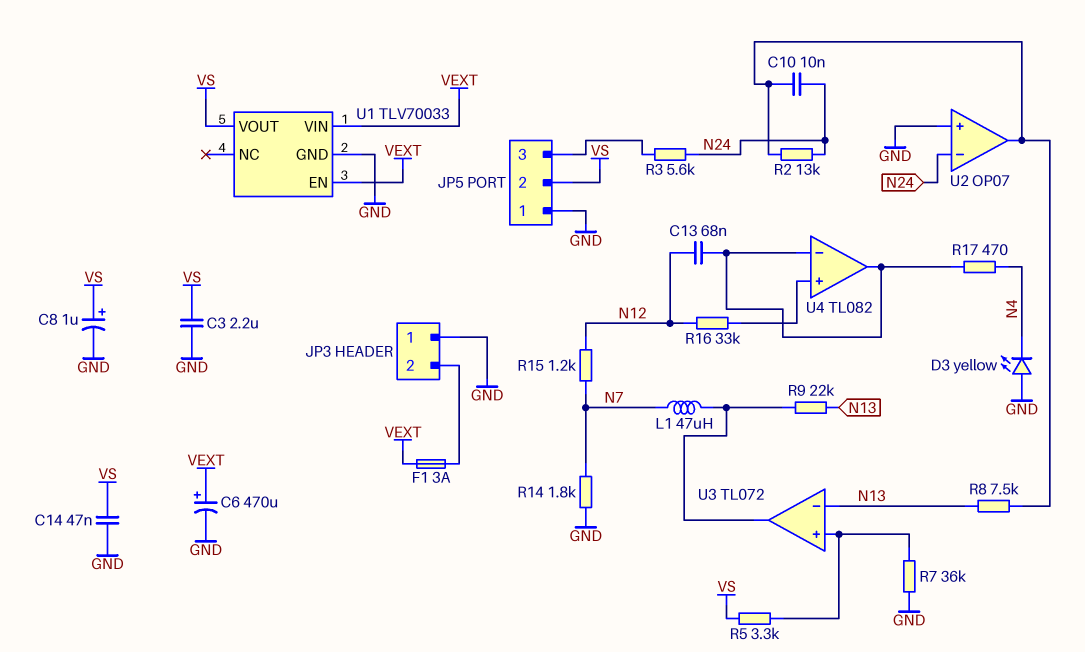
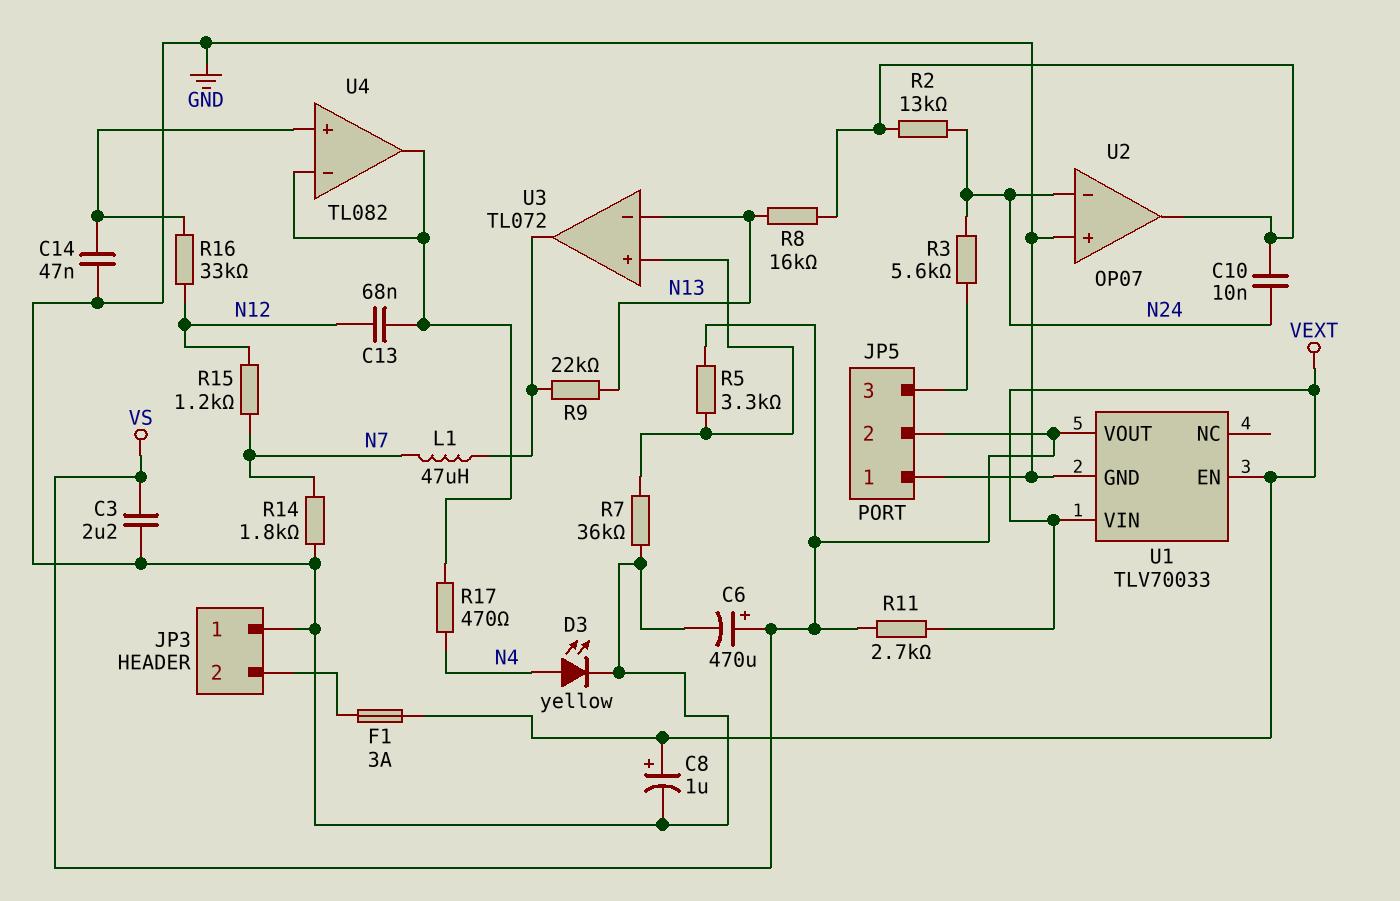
C6: 470uF (plus VEXT, minus GND) -> 470uF (plus VS, minus GND)
C8: 1uF (plus VS, minus GND) -> 1uF (plus VEXT, minus GND)
C14: 47nF (GND, VS) -> 47nF (GND, U4/in+)
D3: LED yellow (A GND, K N4) -> LED yellow (A N4, K GND)
R8: 7.5k (N13, U2/out) -> 16k (N13, U2/out)
R11: none -> 2.7k (VEXT, VS)

